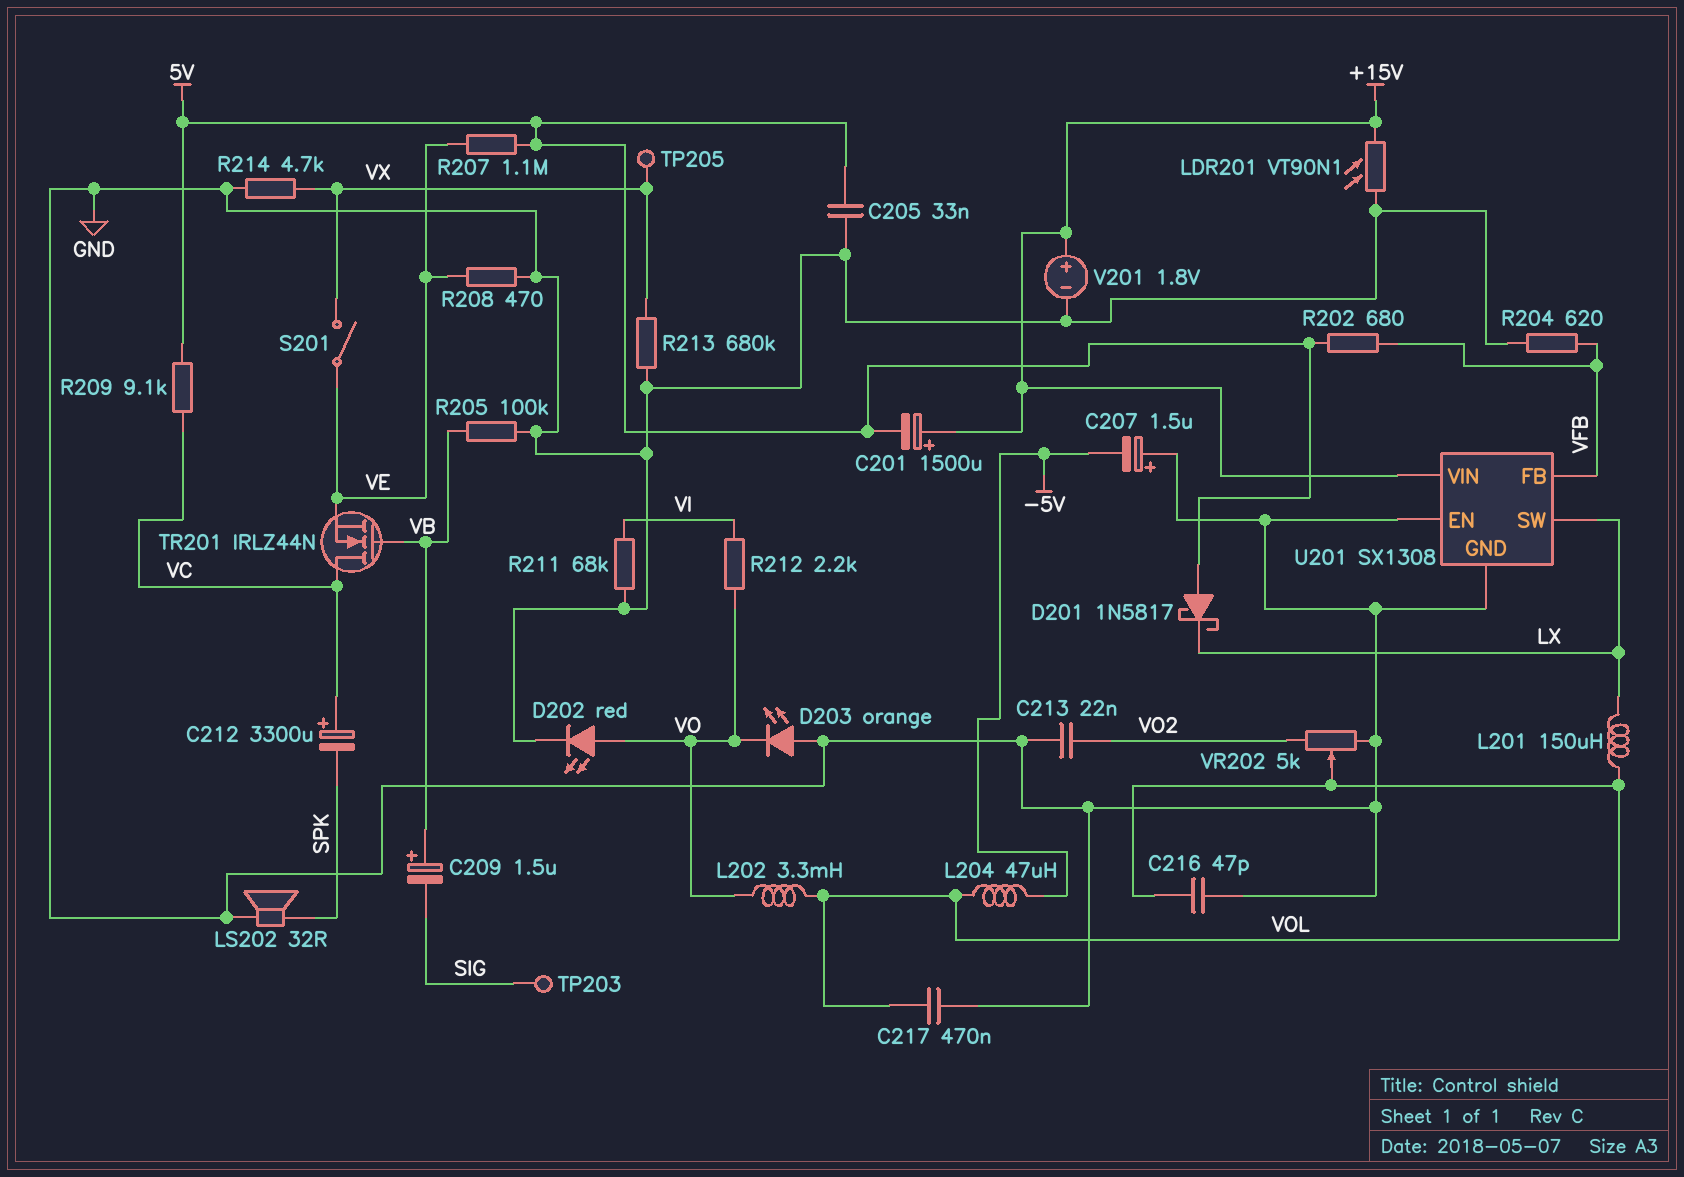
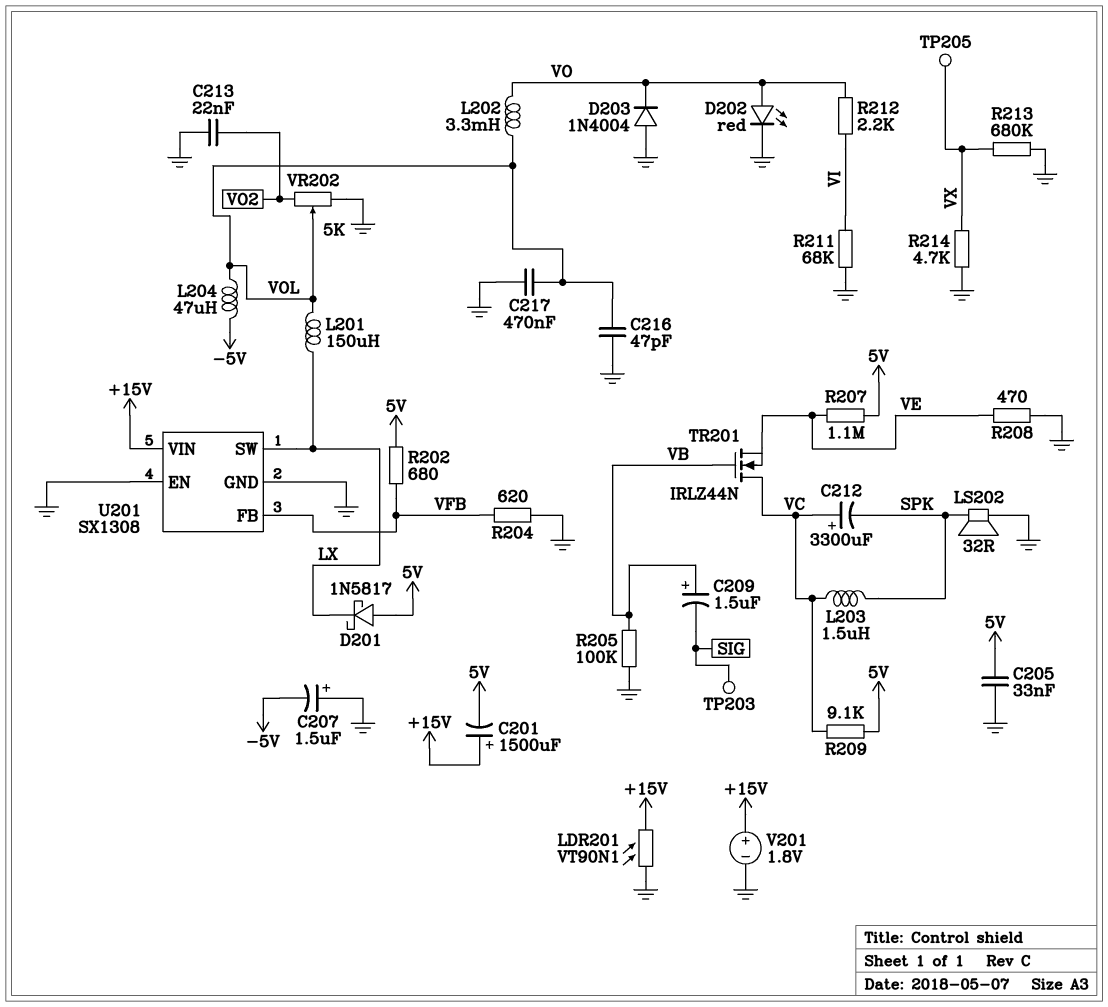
D203: LED orange (A GND, K VO) -> diode 1N4004 (A GND, K VO)
L203: none -> 1.5uH (SPK, VC)
S201: switch (VE, VX) -> none

